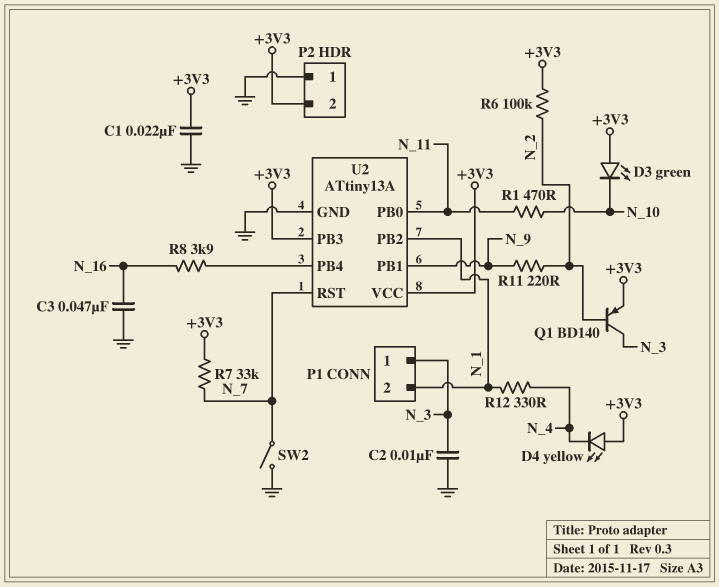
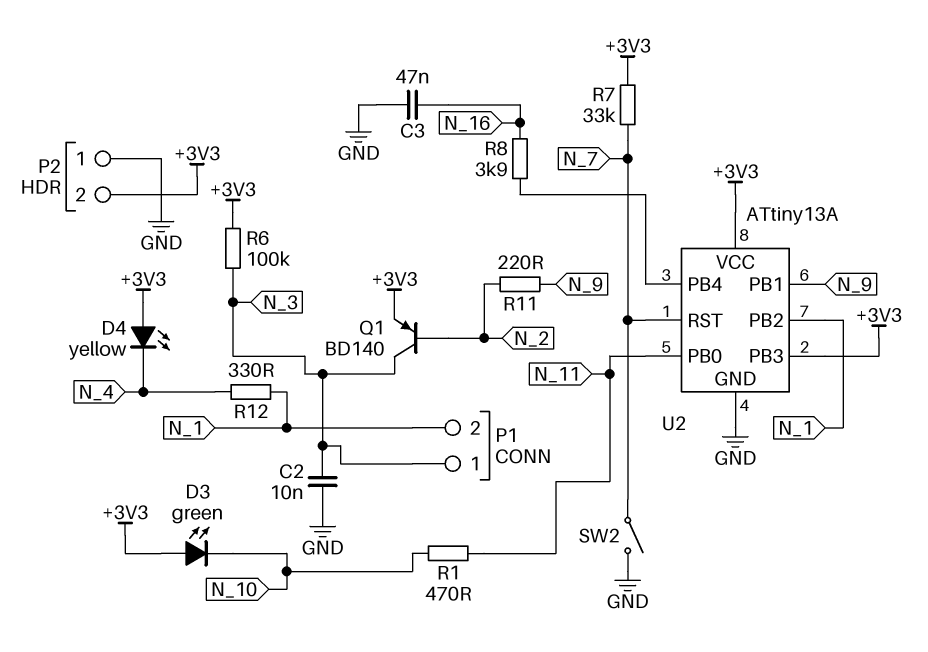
C1: 22nF (+3V3, GND) -> none
R6: 100k (+3V3, N_2) -> 100k (+3V3, N_3)

